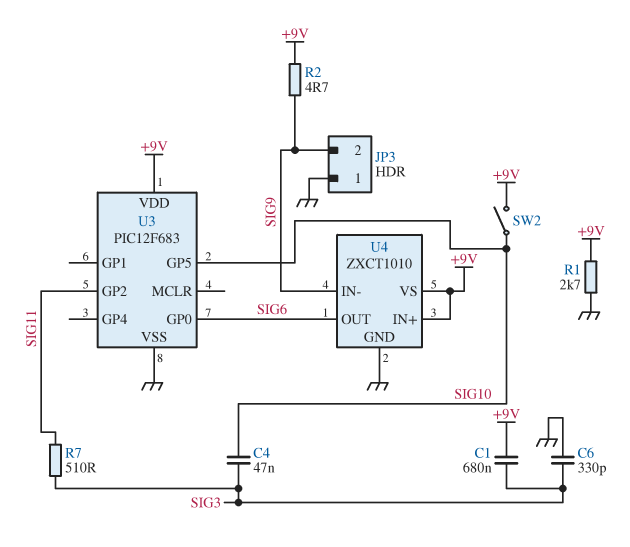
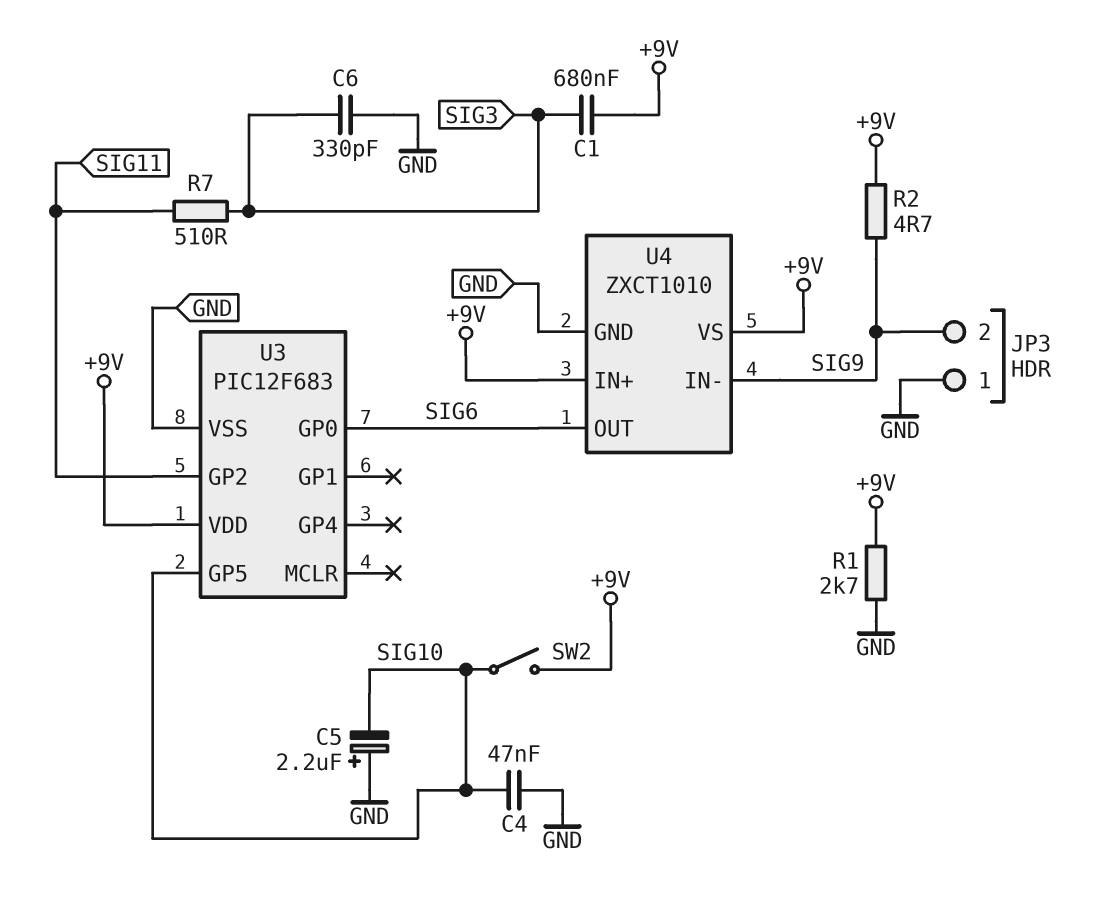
C4: 47nF (SIG3, SIG10) -> 47nF (GND, SIG10)
C5: none -> 2.2uF (plus GND, minus SIG10)

